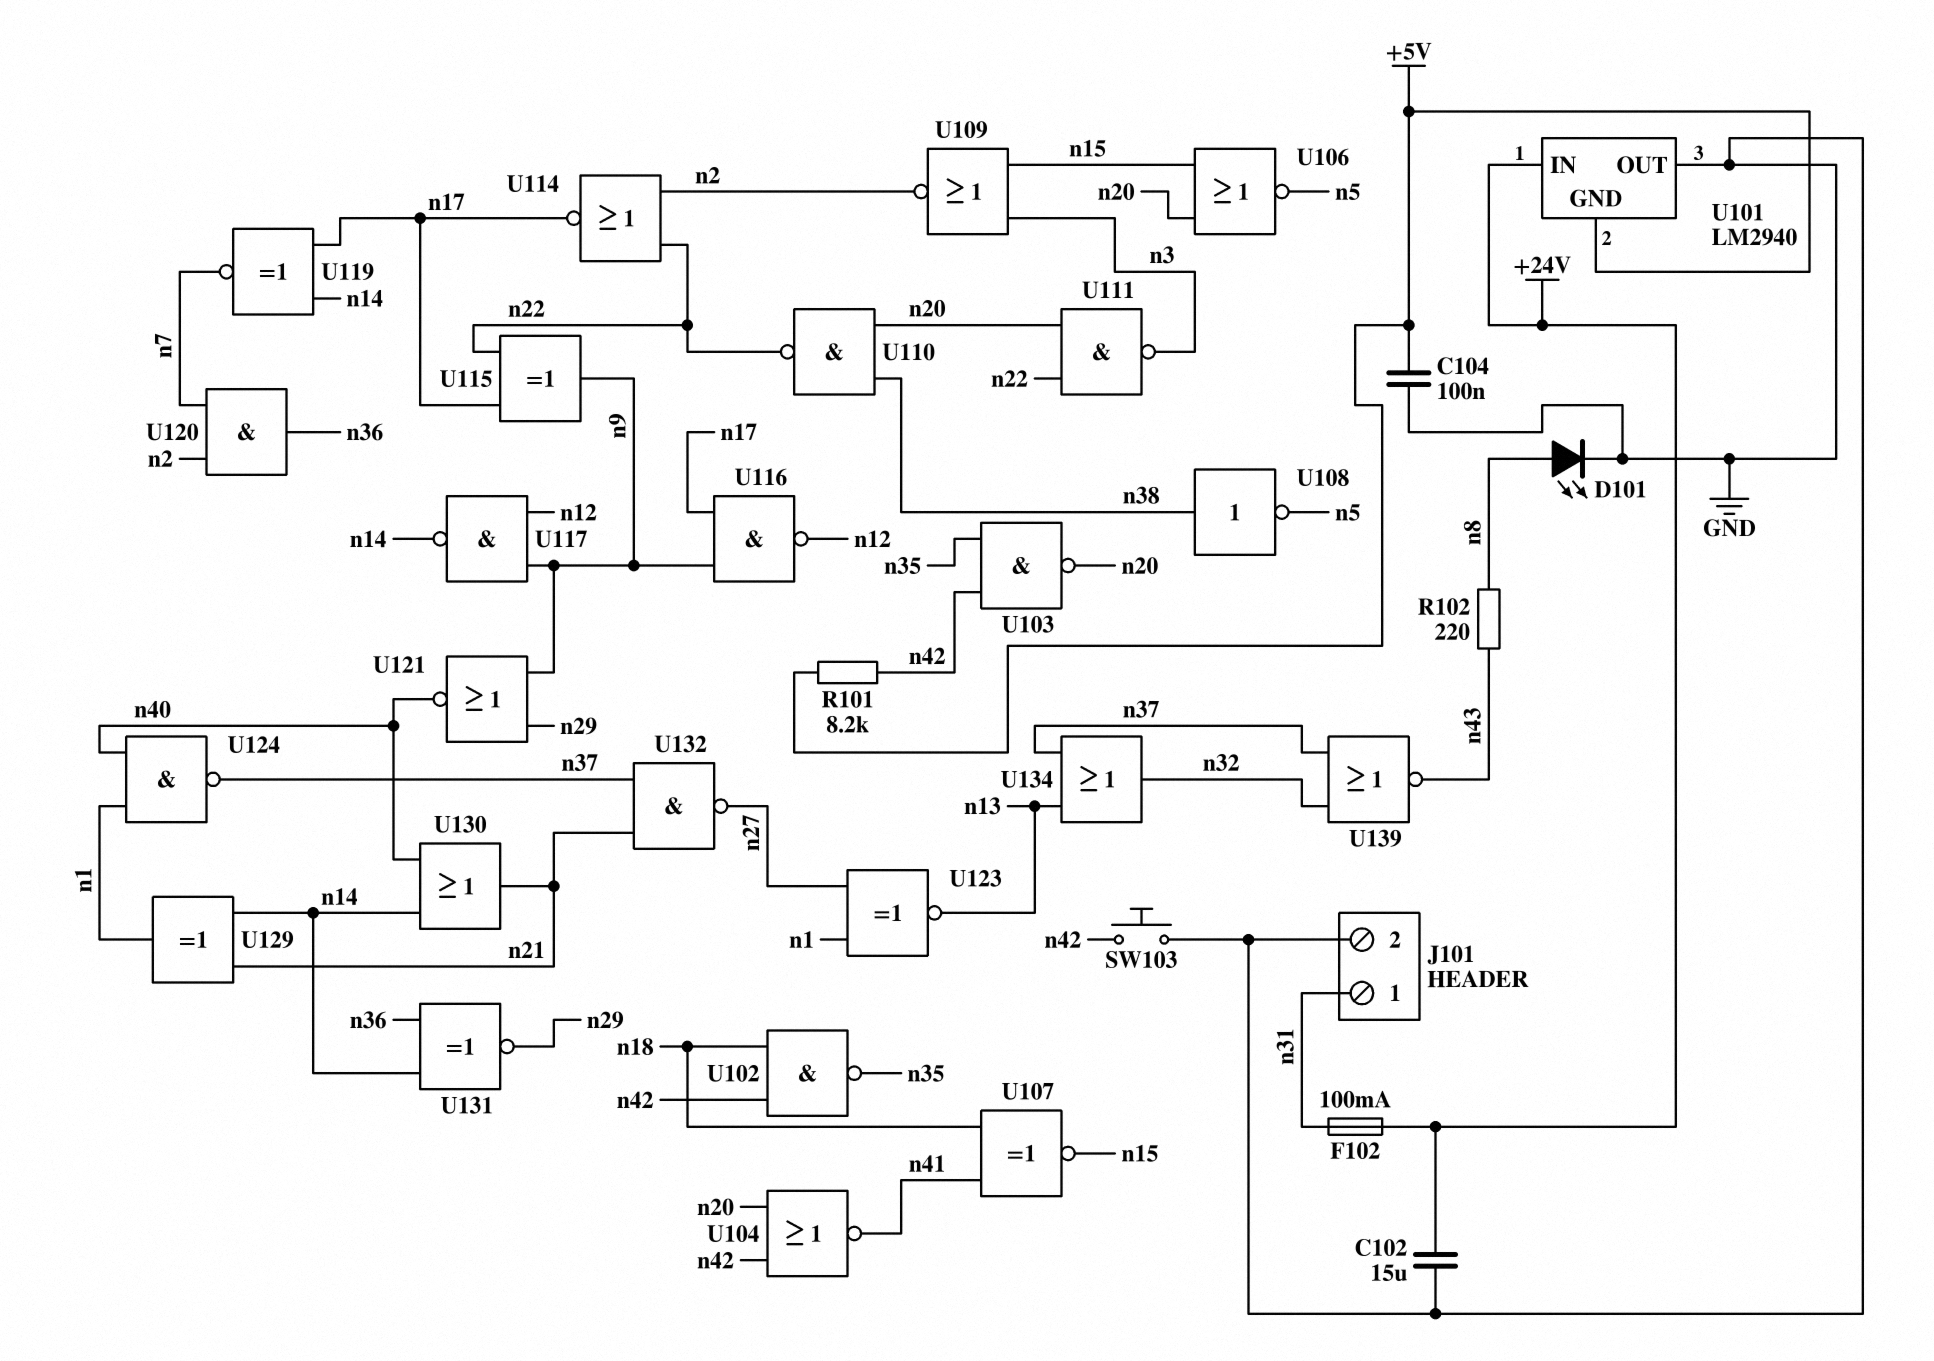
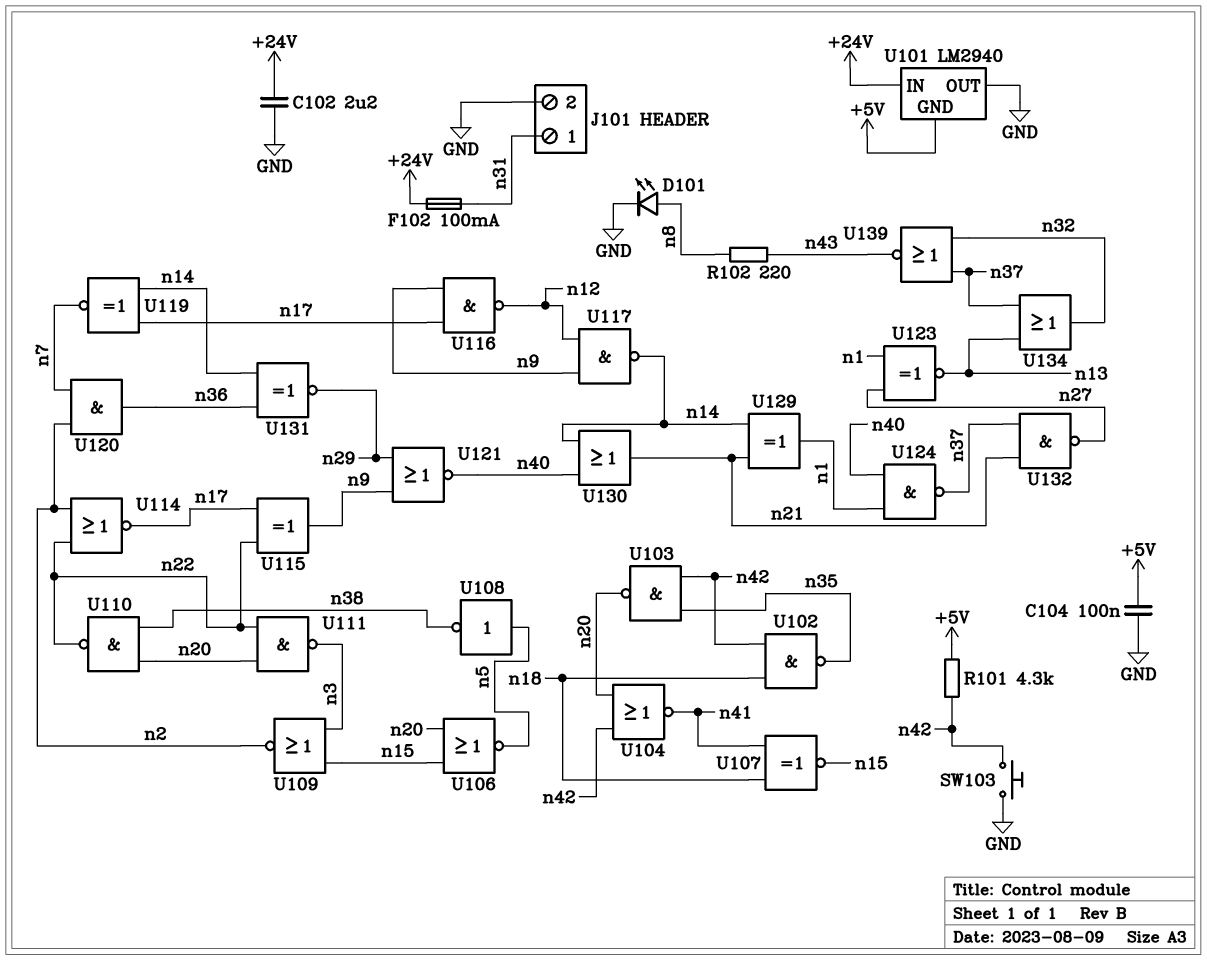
C102: 15uF (+24V, GND) -> 2.2uF (+24V, GND)
R101: 8.2k (+5V, n42) -> 4.3k (+5V, n42)
U108: NOT (in n38, out n5) -> NOT (in n5, out n38)

